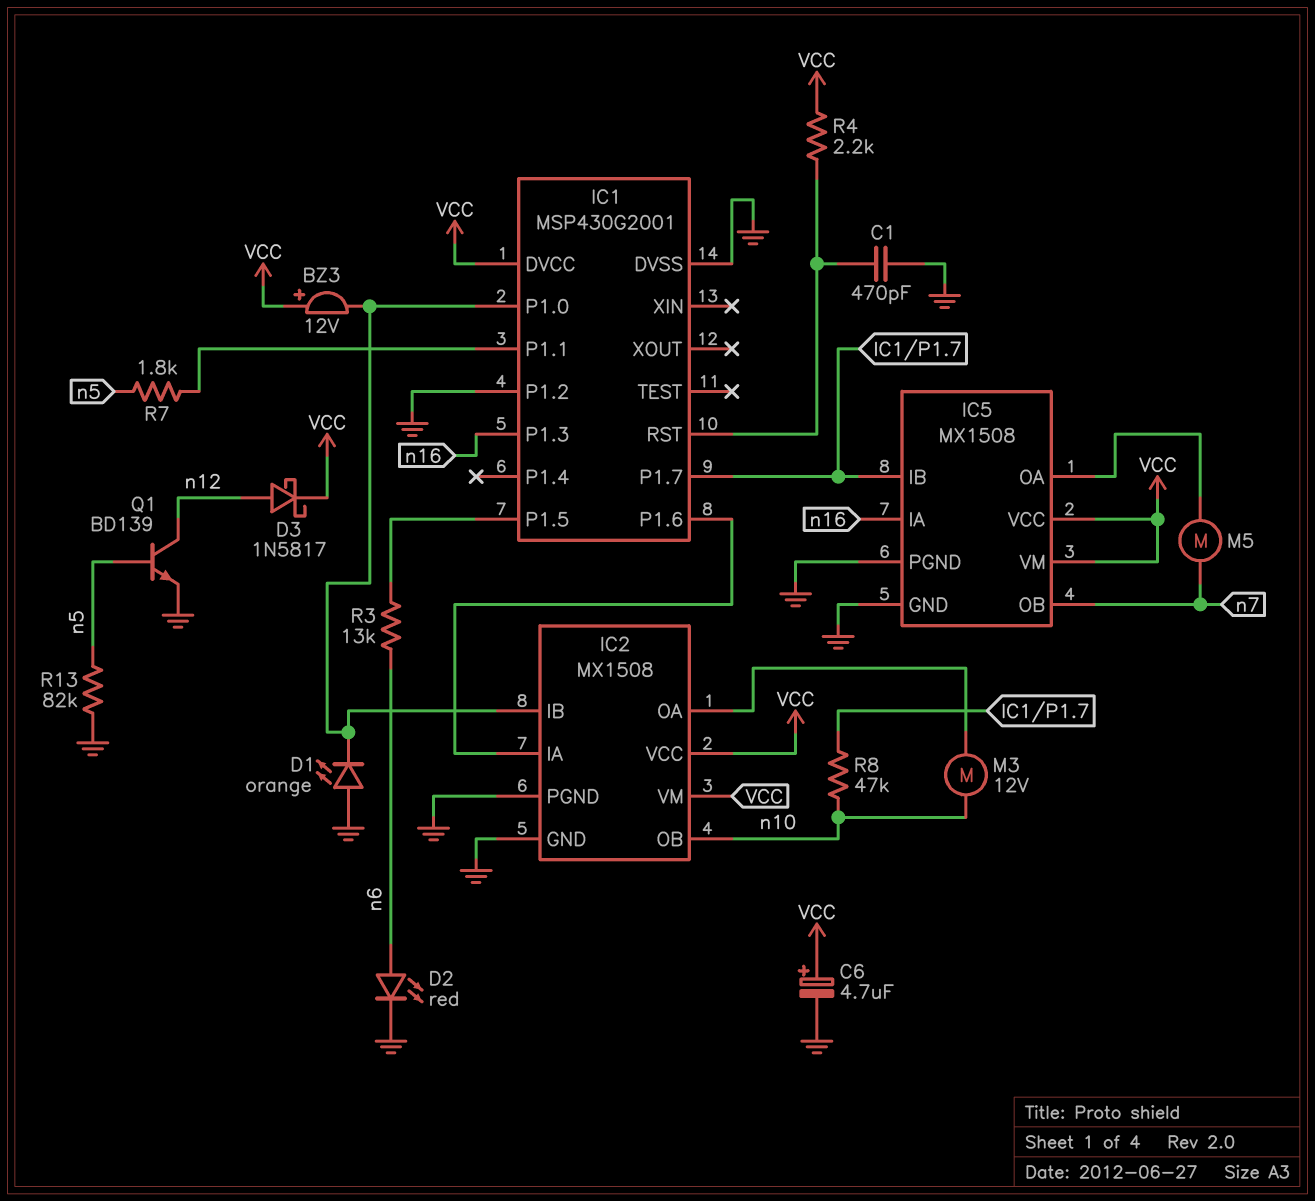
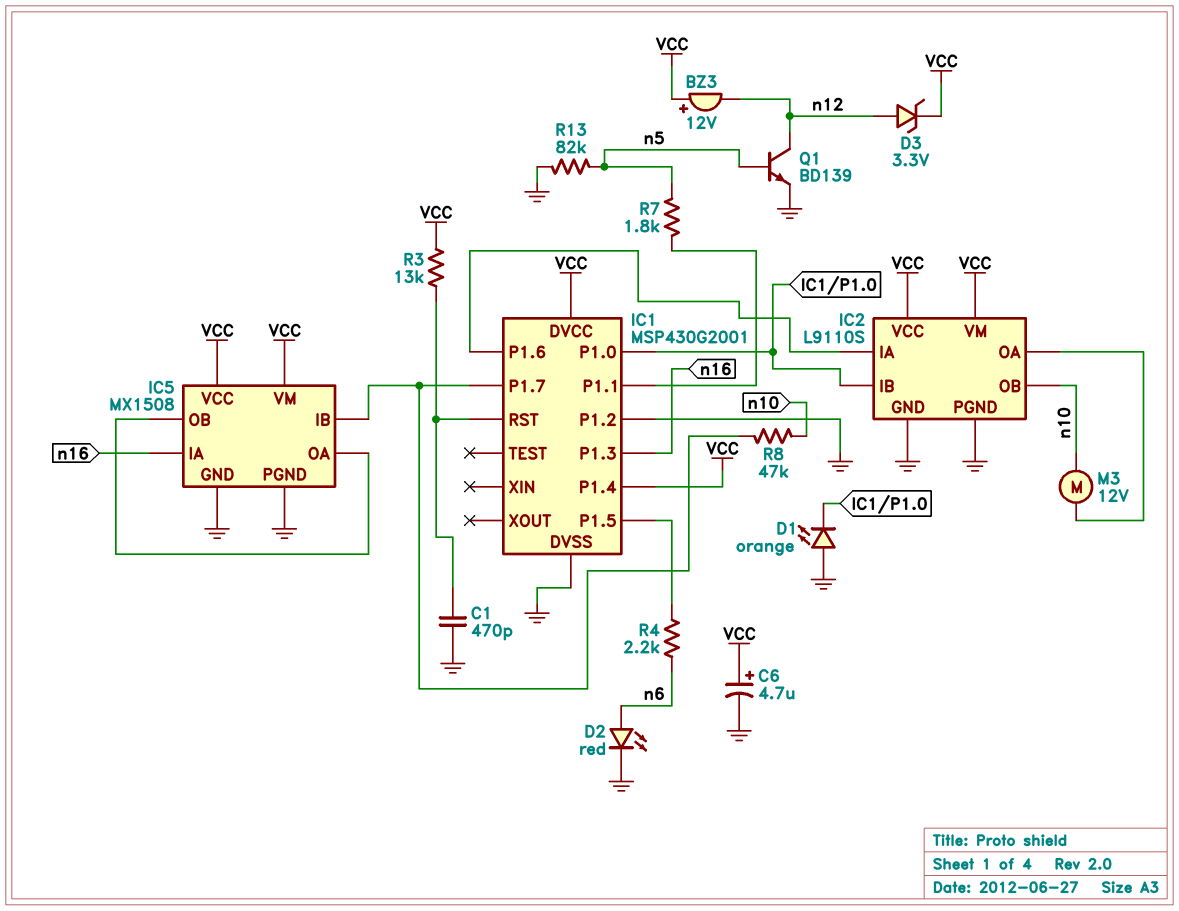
BZ3: buzzer 12V (plus VCC, minus IC1/P1.0) -> buzzer 12V (plus VCC, minus n12)
D3: schottky 1N5817 (A n12, K VCC) -> zener 3.3V (A n12, K VCC)
IC1 pin P1.4: none -> VCC
IC2: MX1508 -> L9110S
IC5 pin OB: n7 -> IC5/OA
M5: motor (IC5/OA, n7) -> none
R3: 13k (IC1/P1.5, n6) -> 13k (IC1/RST, VCC)
R4: 2.2k (IC1/RST, VCC) -> 2.2k (IC1/P1.5, n6)

